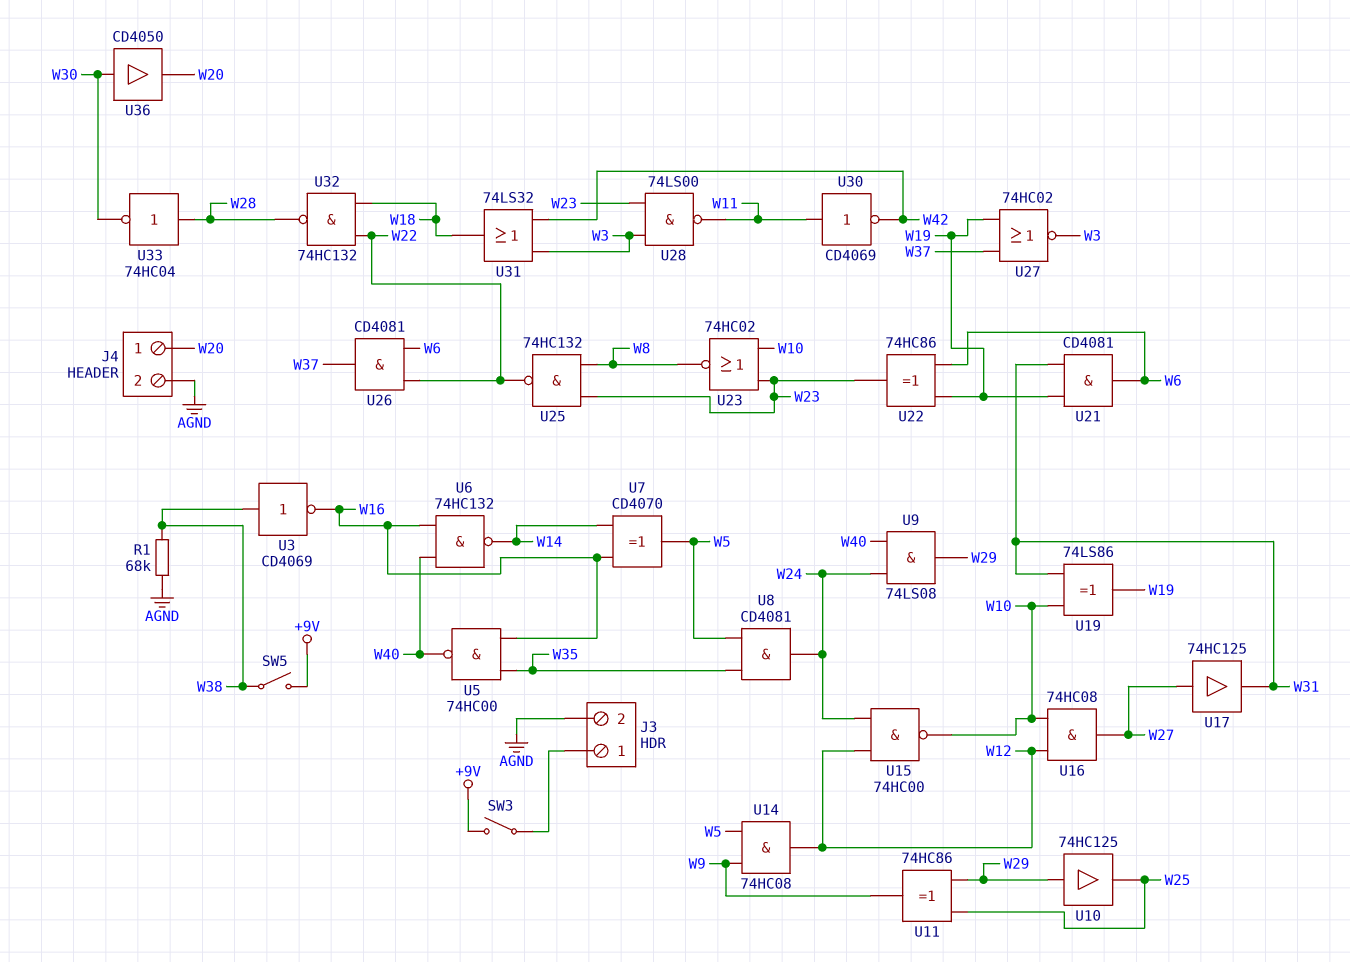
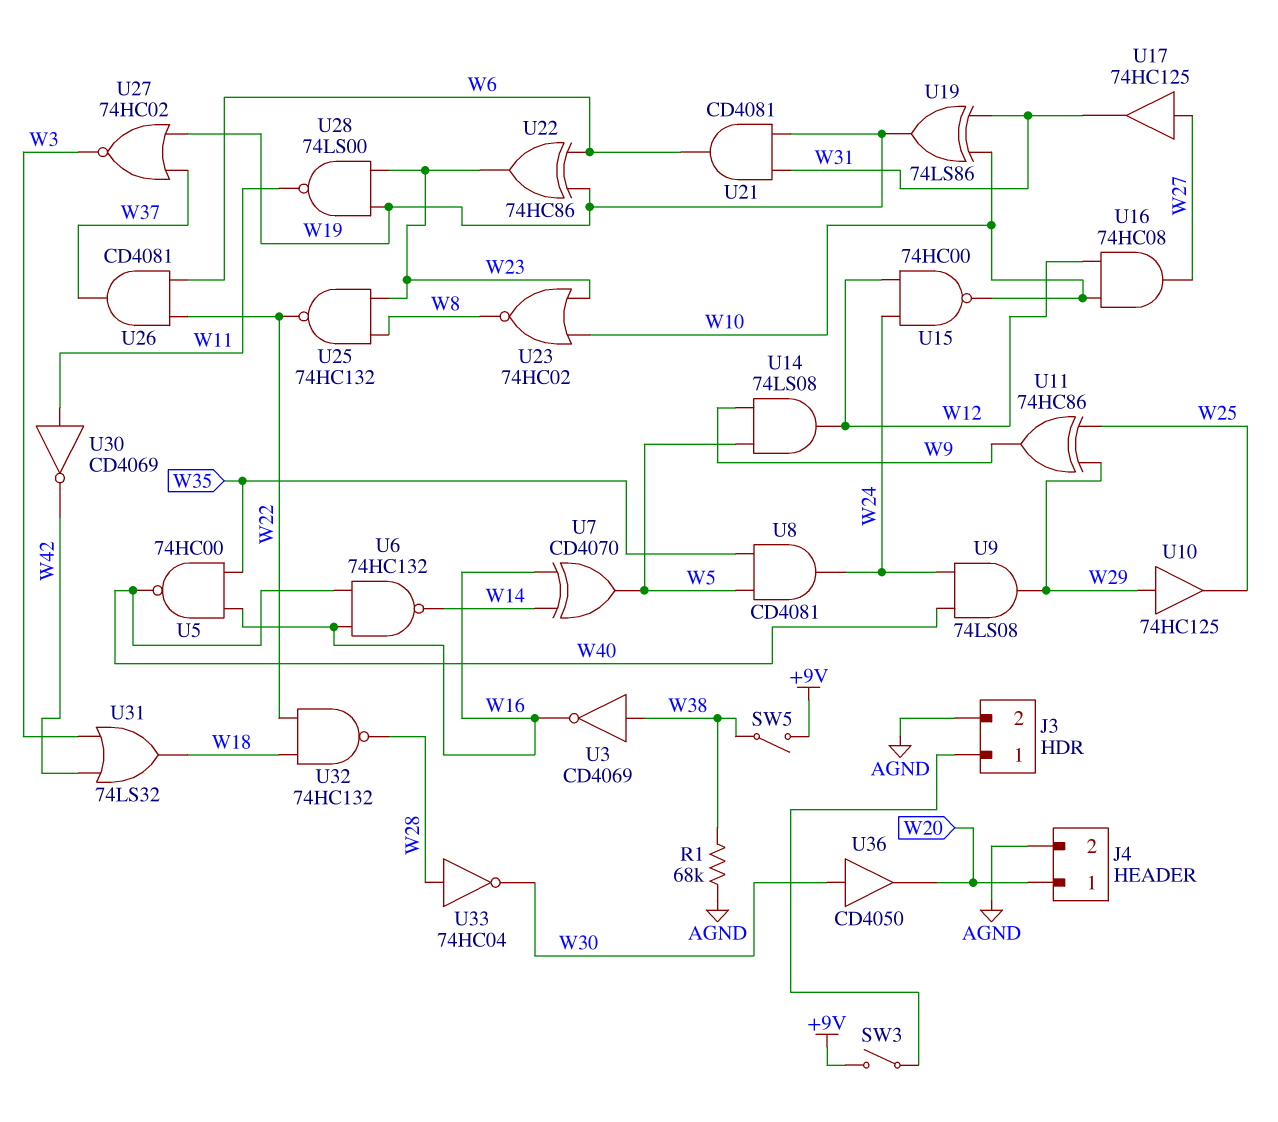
U14: AND 74HC08 (in W5, in W9, out W12) -> AND 74LS08 (in W5, in W9, out W12)
U28: NAND 74LS00 (in W3, in W23, out W11) -> NAND 74LS00 (in W19, in W23, out W11)

